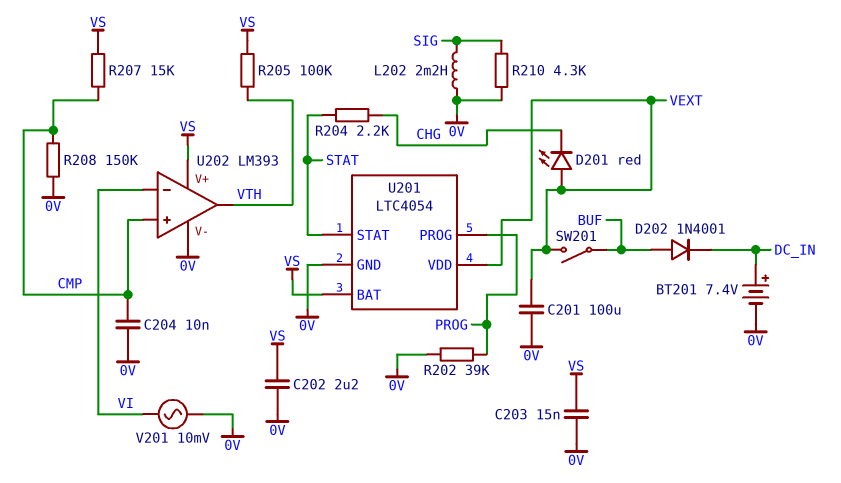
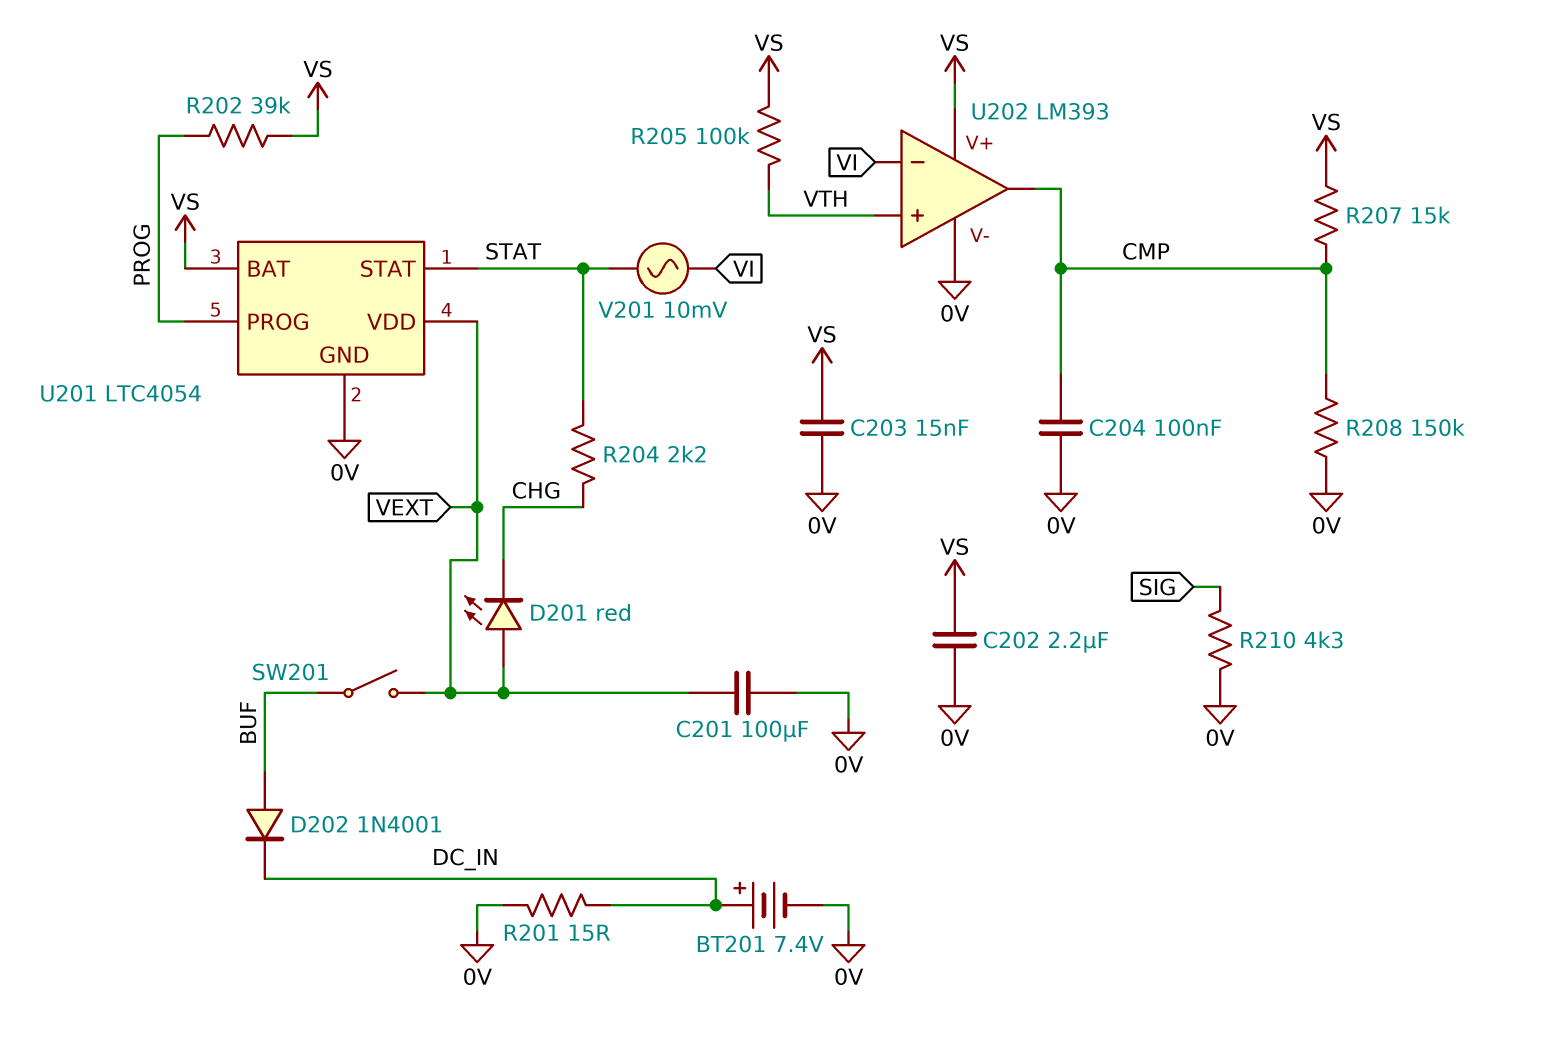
C204: 10nF (0V, CMP) -> 100nF (0V, CMP)
L202: 2.2mH (0V, SIG) -> none
R201: none -> 15 (0V, DC_IN)
R202: 39k (0V, PROG) -> 39k (PROG, VS)
U202 pin in+: CMP -> VTH
U202 pin out: VTH -> CMP
V201: AC 10mV (0V, VI) -> AC 10mV (STAT, VI)

